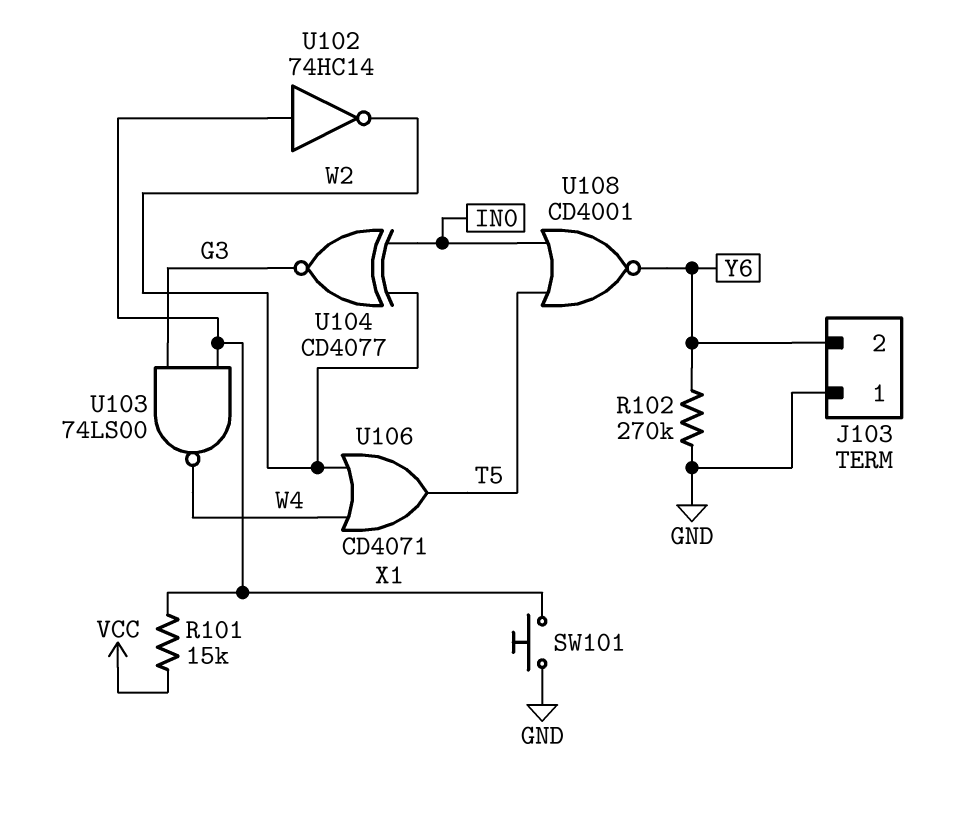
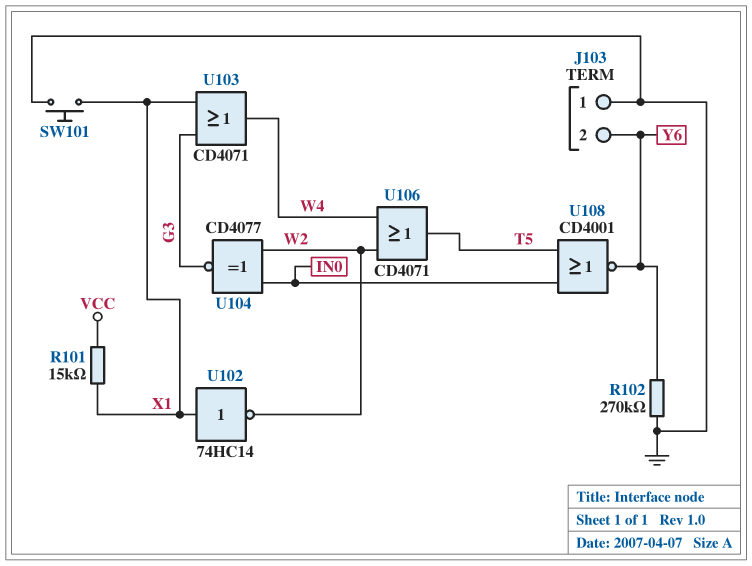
U103: NAND 74LS00 (in G3, in X1, out W4) -> OR CD4071 (in G3, in X1, out W4)

